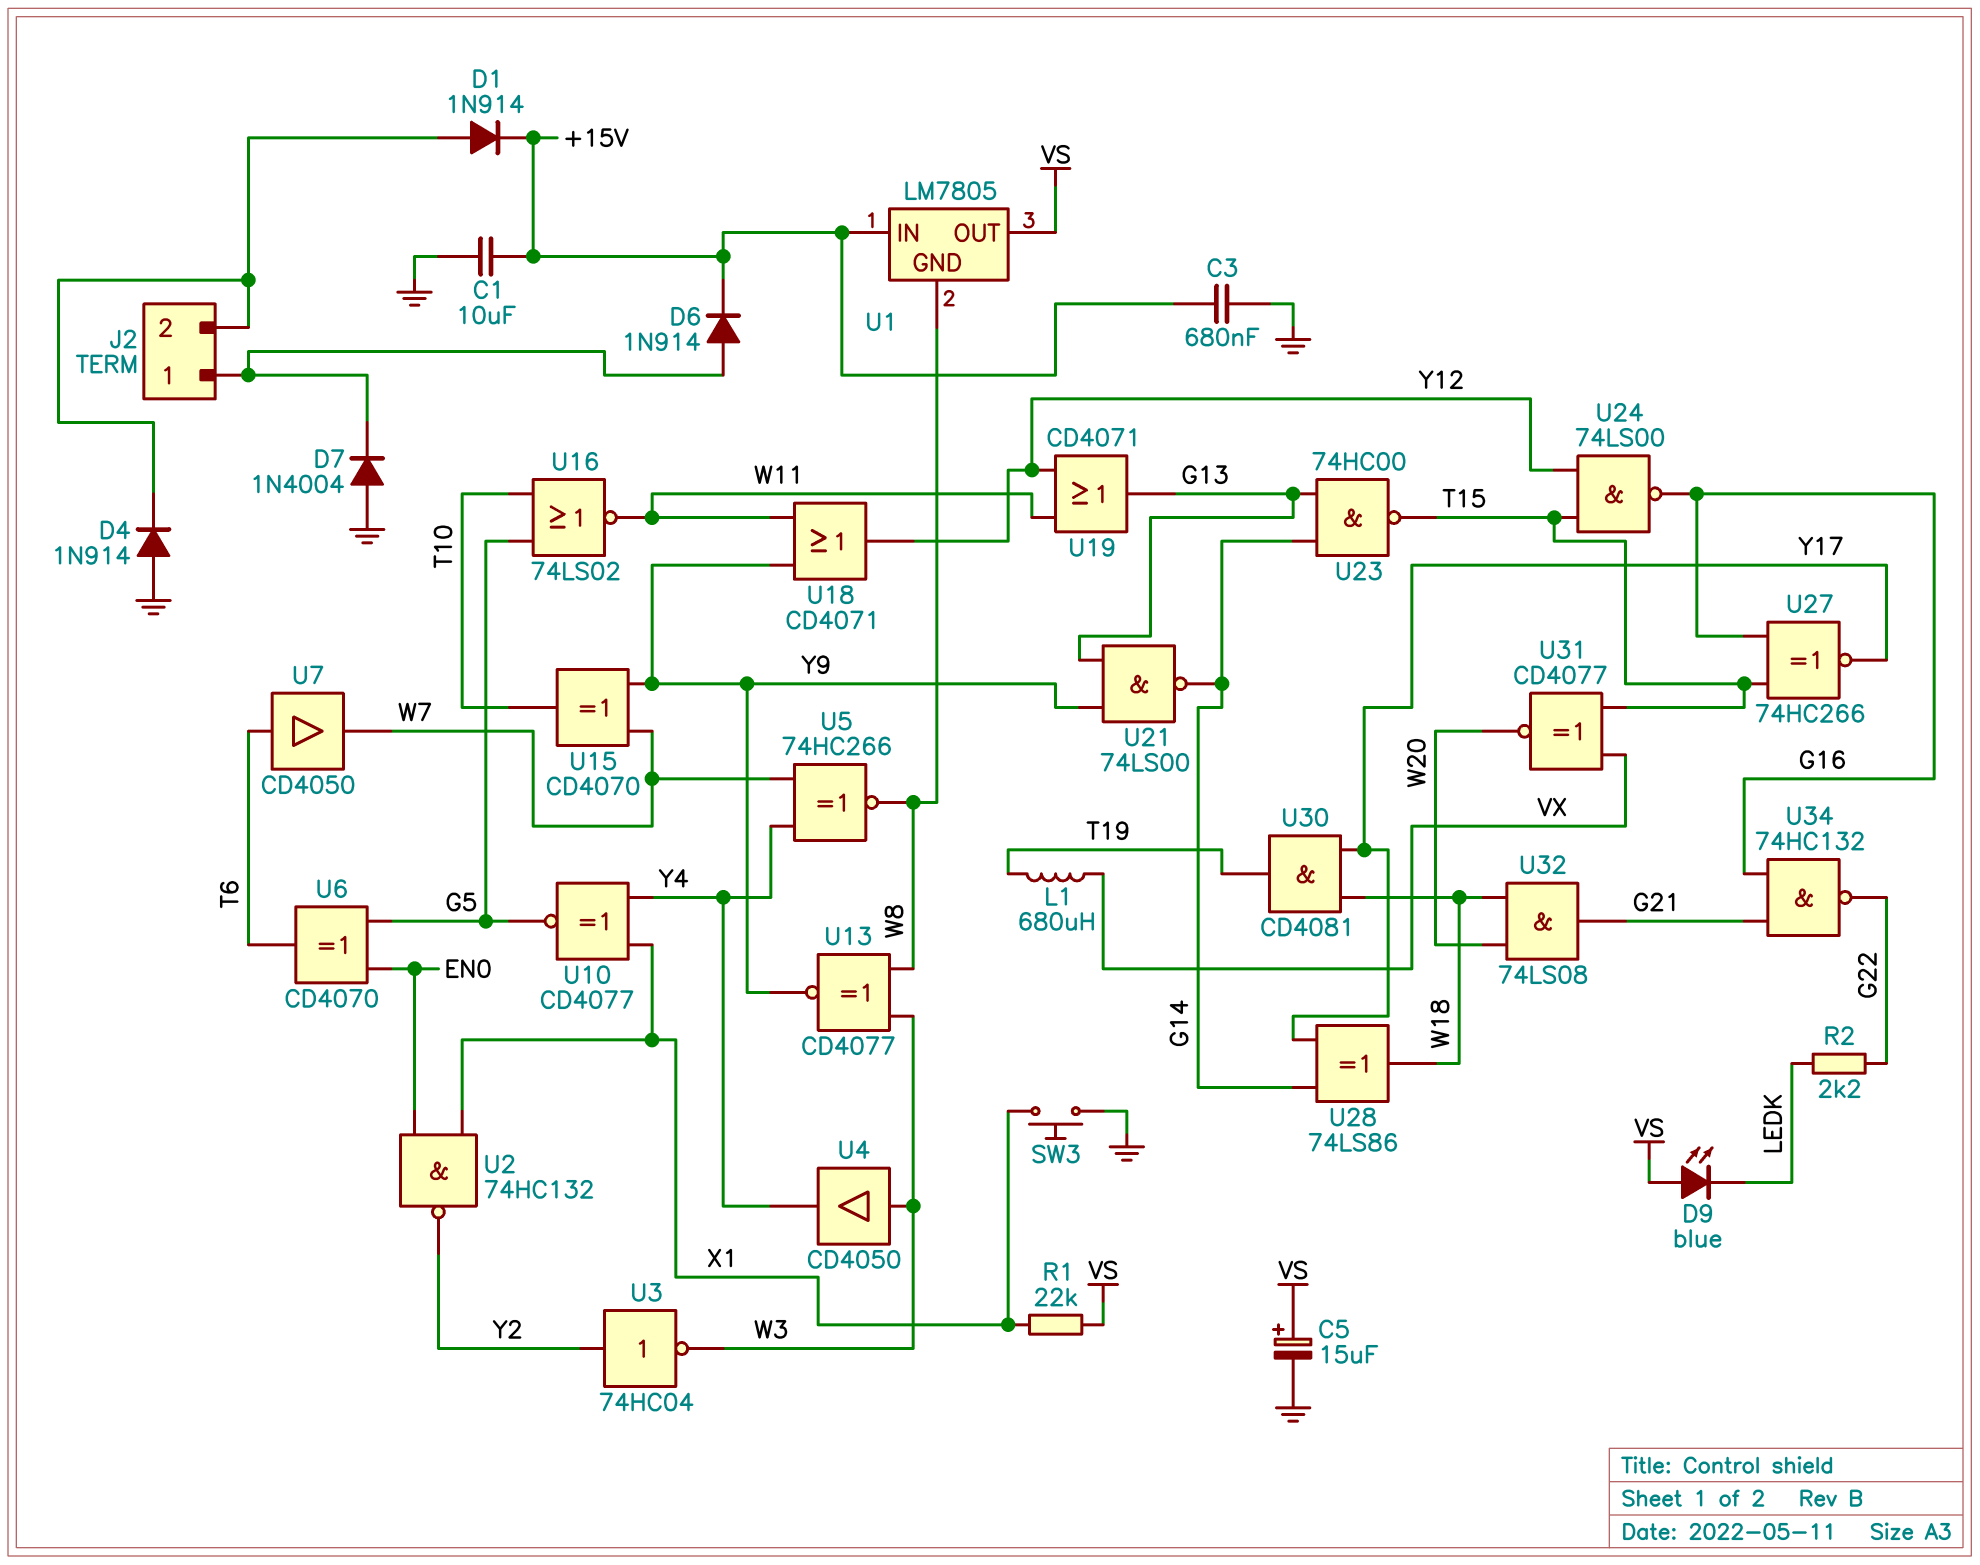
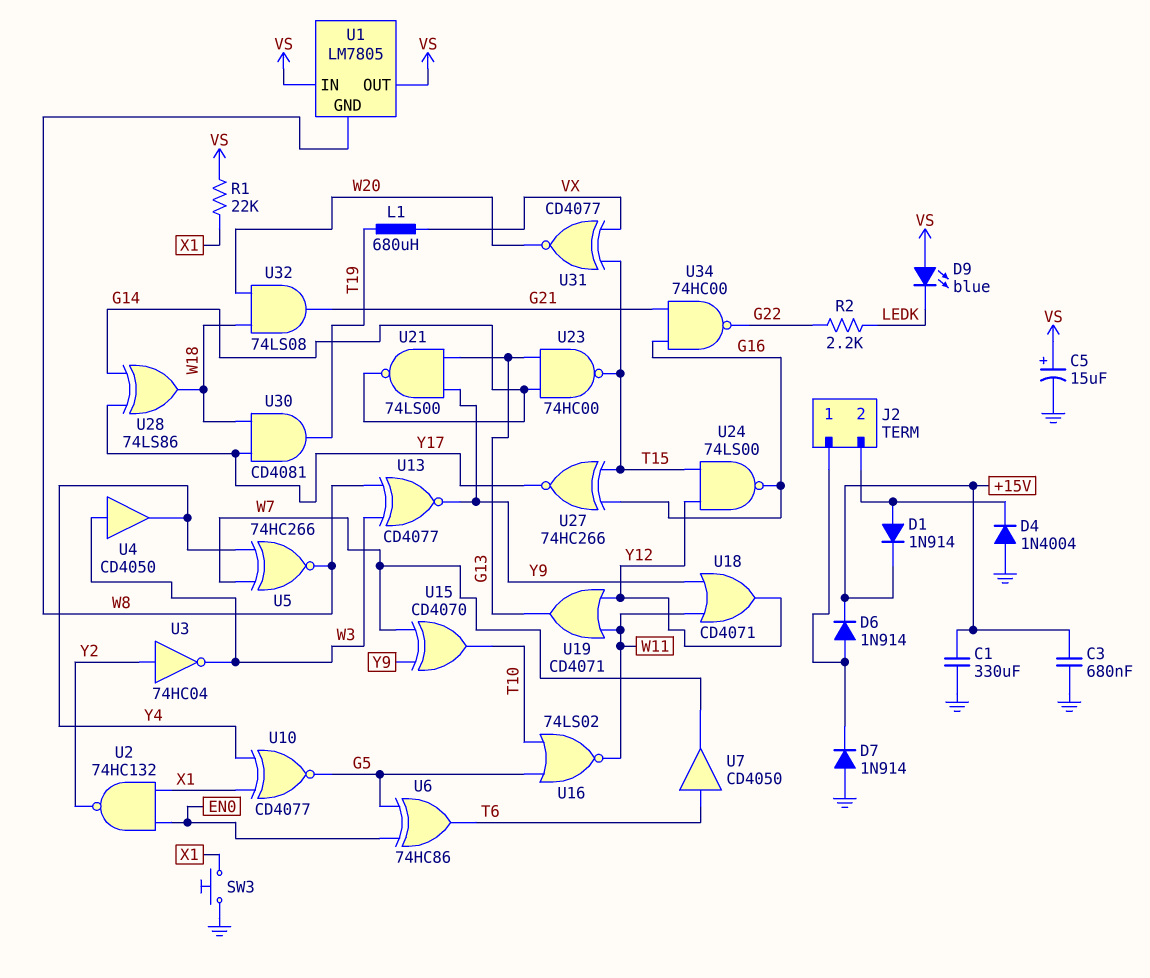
C1: 10uF (+15V, GND) -> 330uF (+15V, GND)
D4: diode 1N914 (A GND, K J2/2) -> diode 1N4004 (A GND, K J2/2)
D7: diode 1N4004 (A GND, K J2/1) -> diode 1N914 (A GND, K J2/1)
U1 pin IN: +15V -> VS
U6: XOR CD4070 (in EN0, in G5, out T6) -> XOR 74HC86 (in EN0, in G5, out T6)
U34: NAND 74HC132 (in G16, in G21, out G22) -> NAND 74HC00 (in G16, in G21, out G22)

